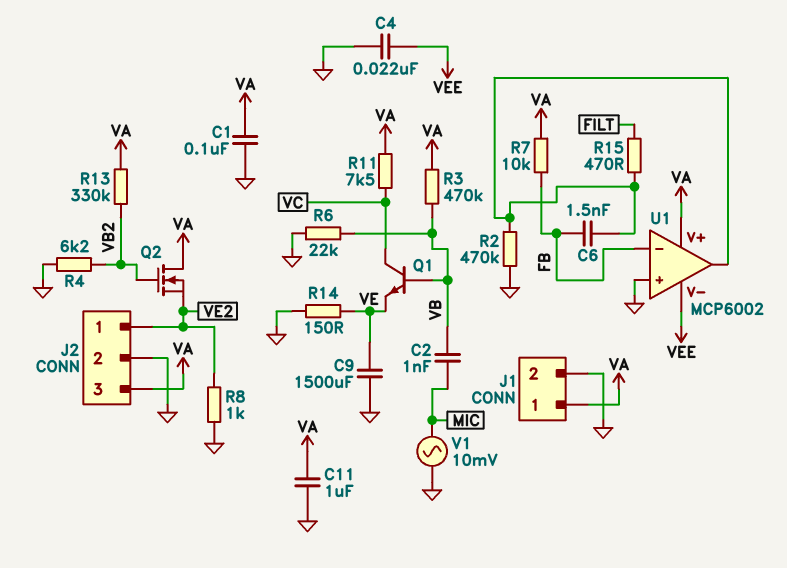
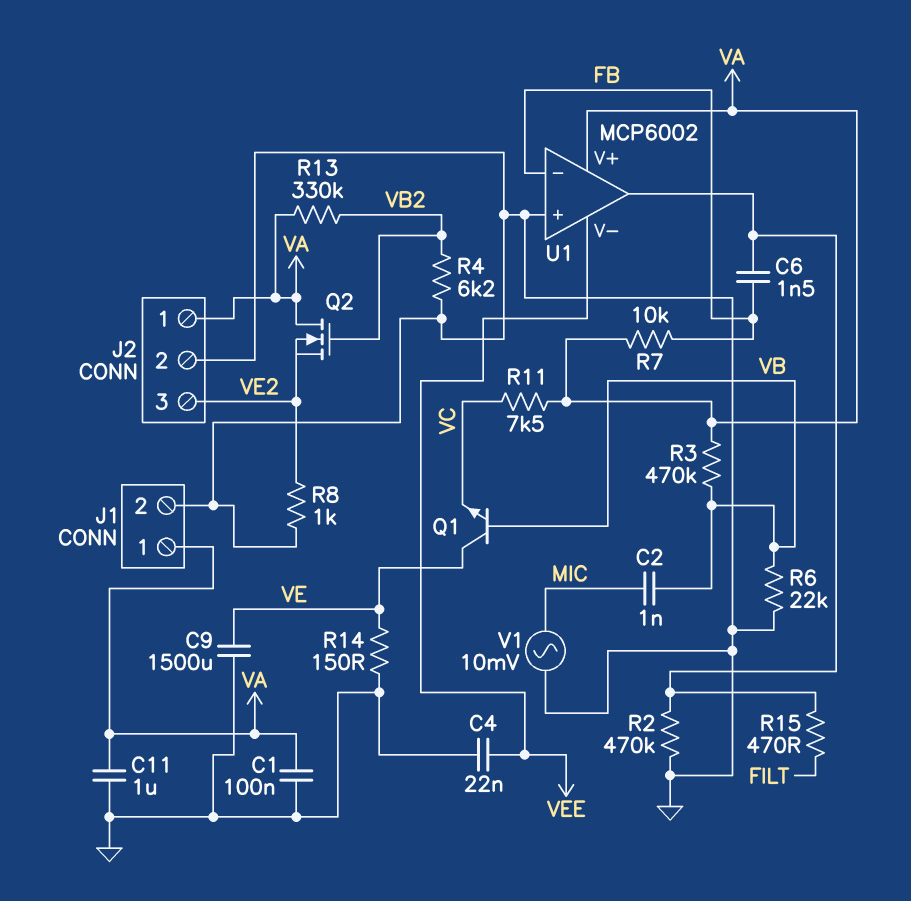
J2 pin 1: VE2 -> VA
J2 pin 3: VA -> VE2
Q1: NPN (B VB, C VC, E VE) -> NPN (B VB, C VE, E VC)

